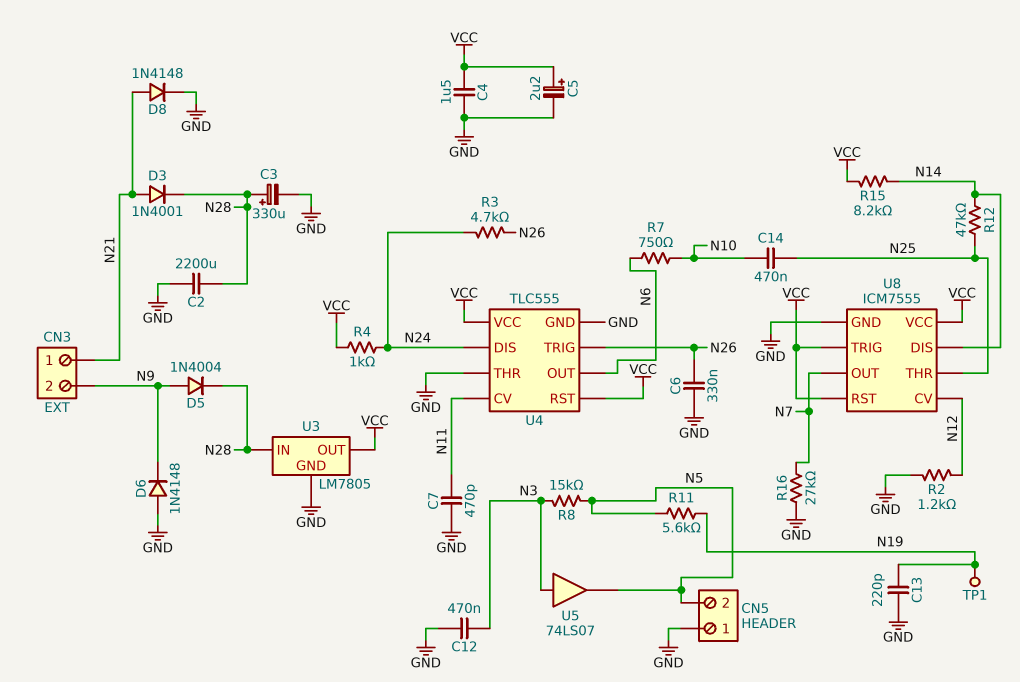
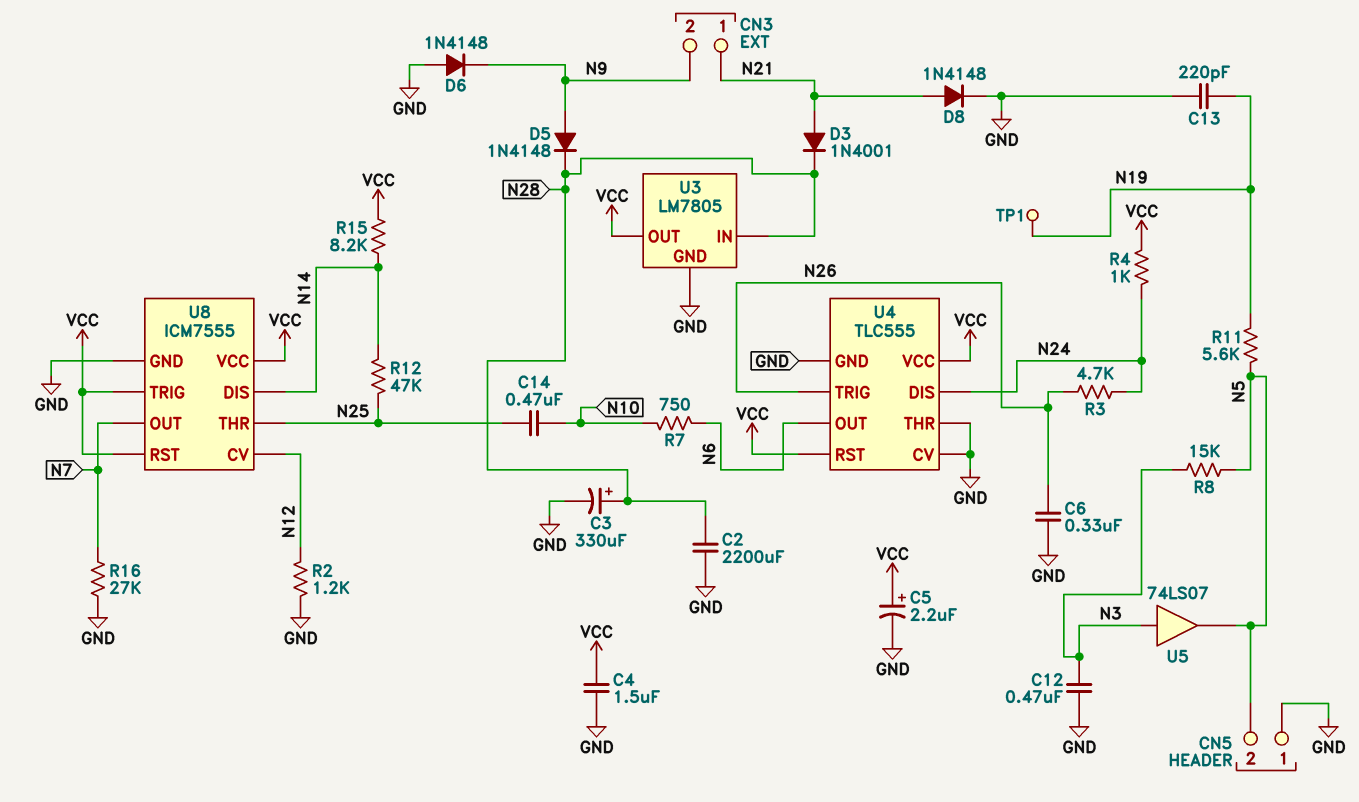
C7: 470pF (GND, N11) -> none
D5: diode 1N4004 (A N9, K N28) -> diode 1N4148 (A N9, K N28)
U4 pin CV: N11 -> GND

